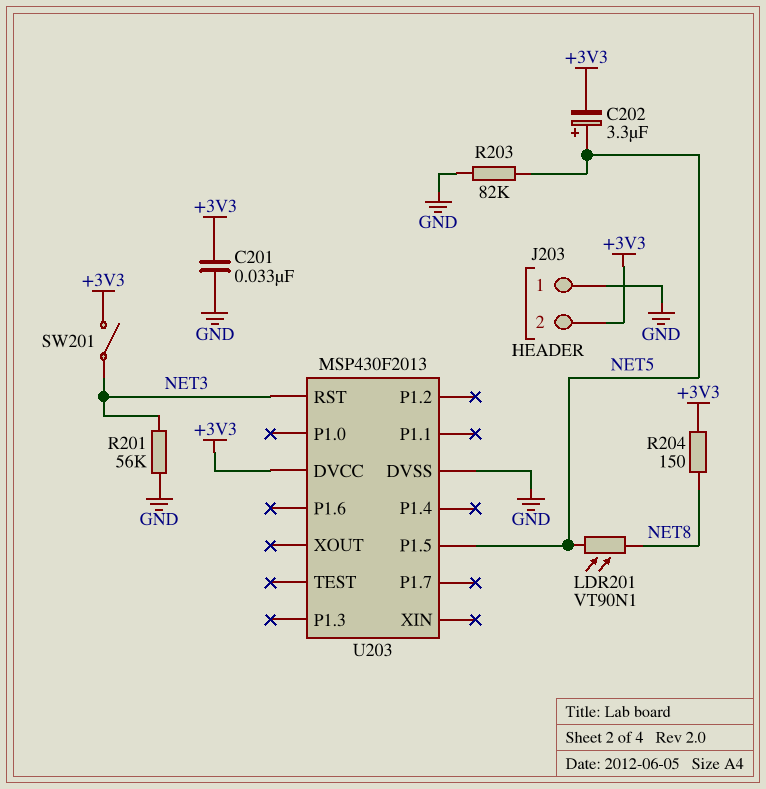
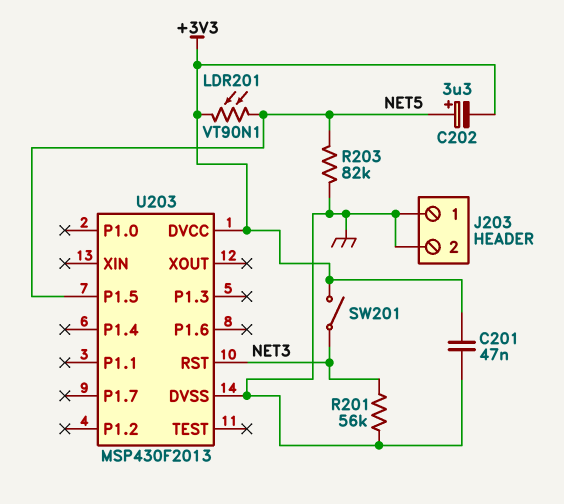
C201: 33nF (+3V3, GND) -> 47nF (+3V3, GND)
J203 pin 2: +3V3 -> GND
LDR201: VT90N1 (NET5, NET8) -> VT90N1 (+3V3, NET5)
R204: 150 (+3V3, NET8) -> none

